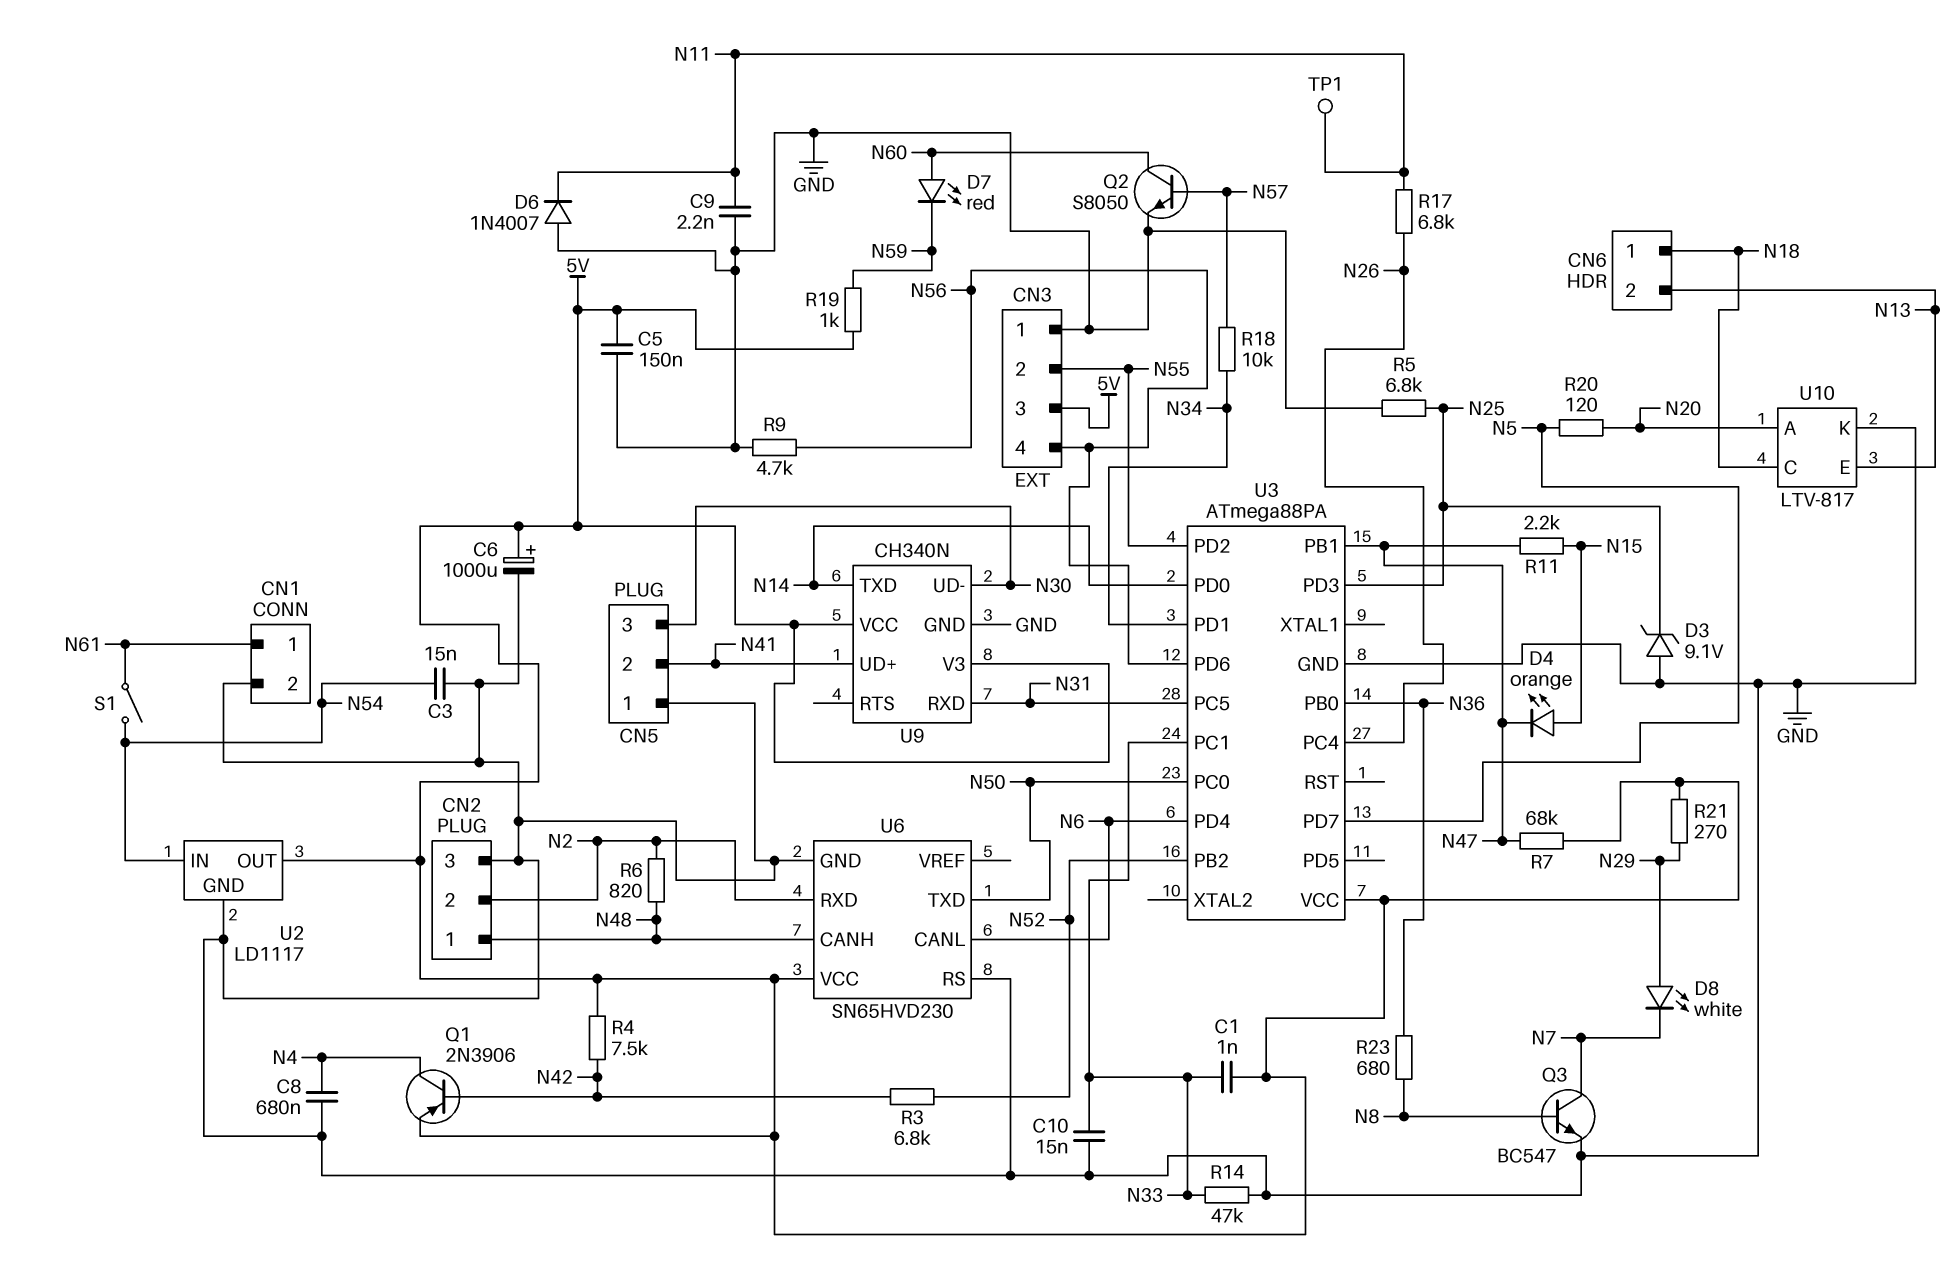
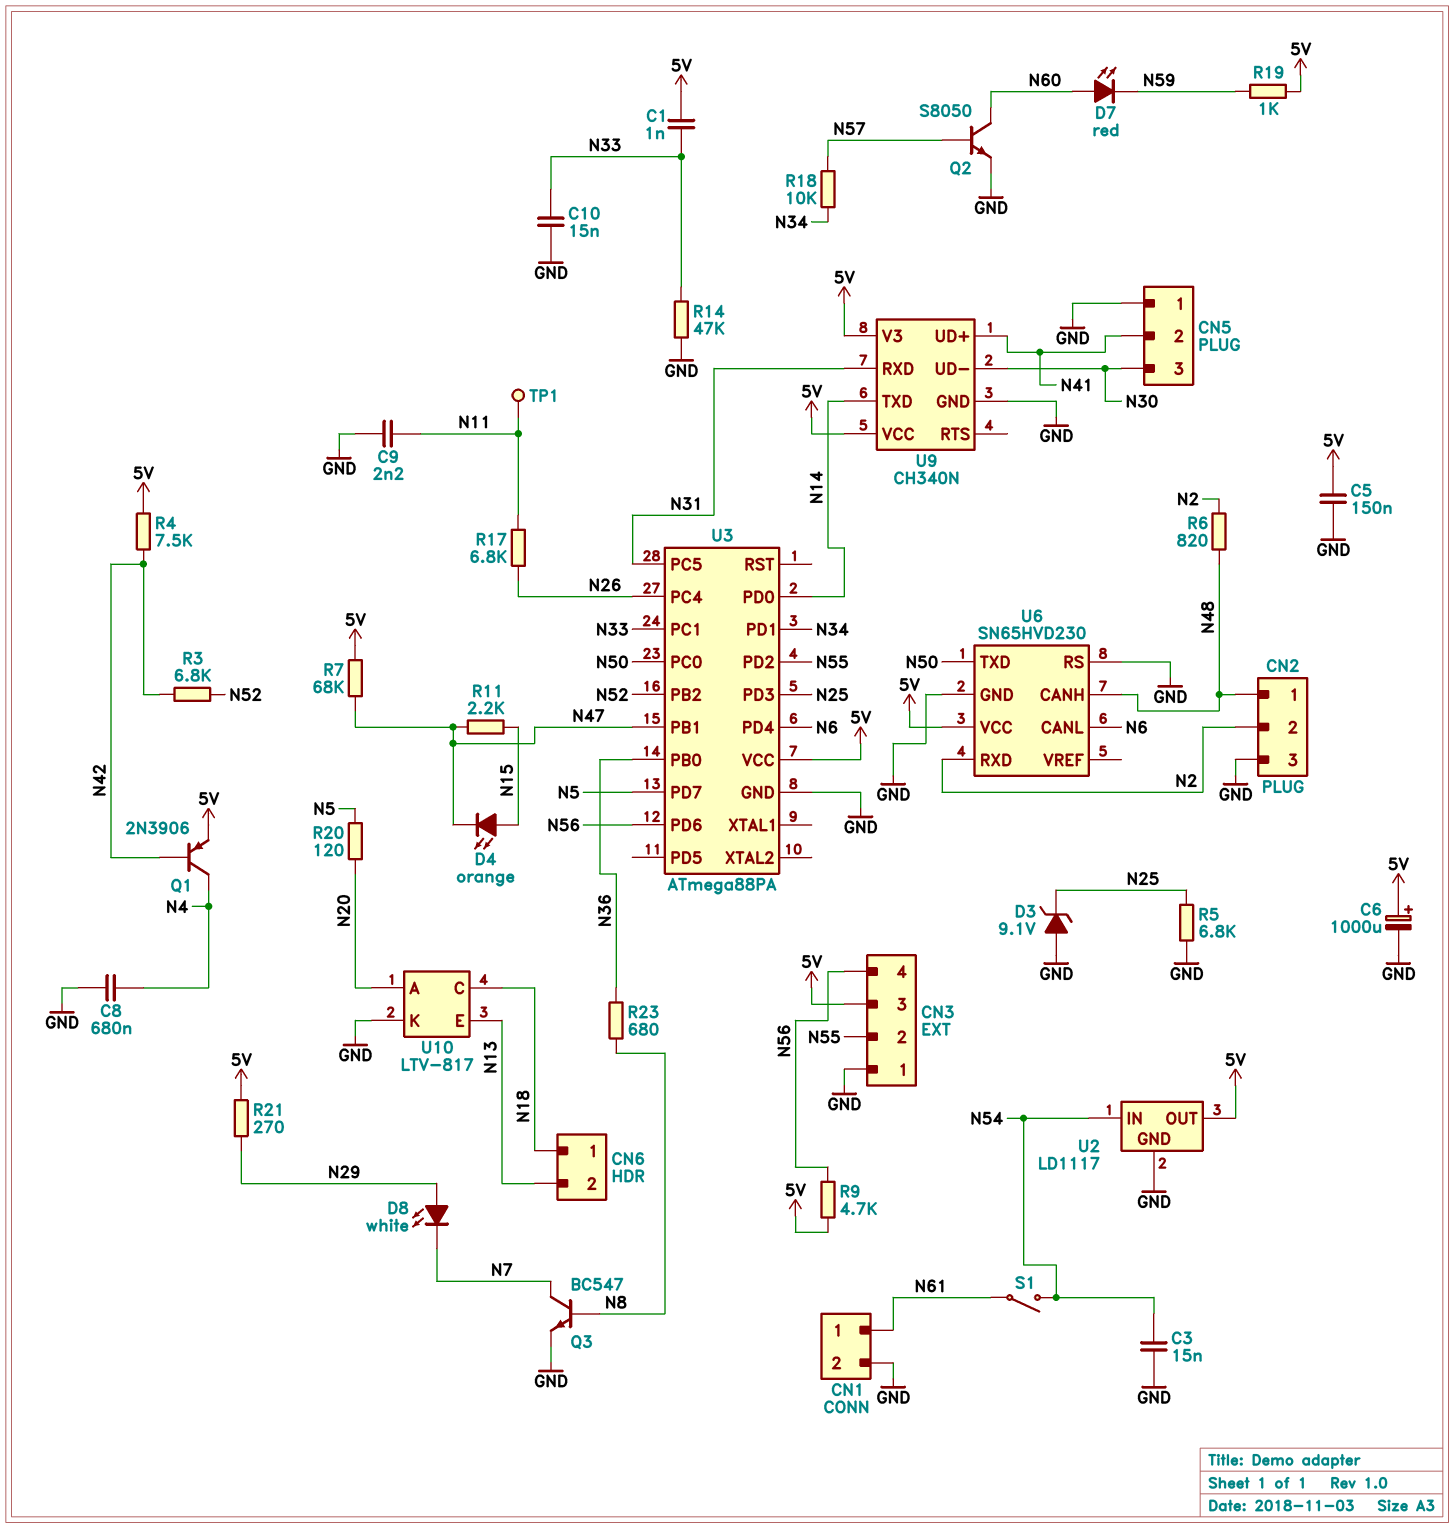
D6: diode 1N4007 (A GND, K N11) -> none
R9: 4.7k (GND, N56) -> 4.7k (5V, N56)

